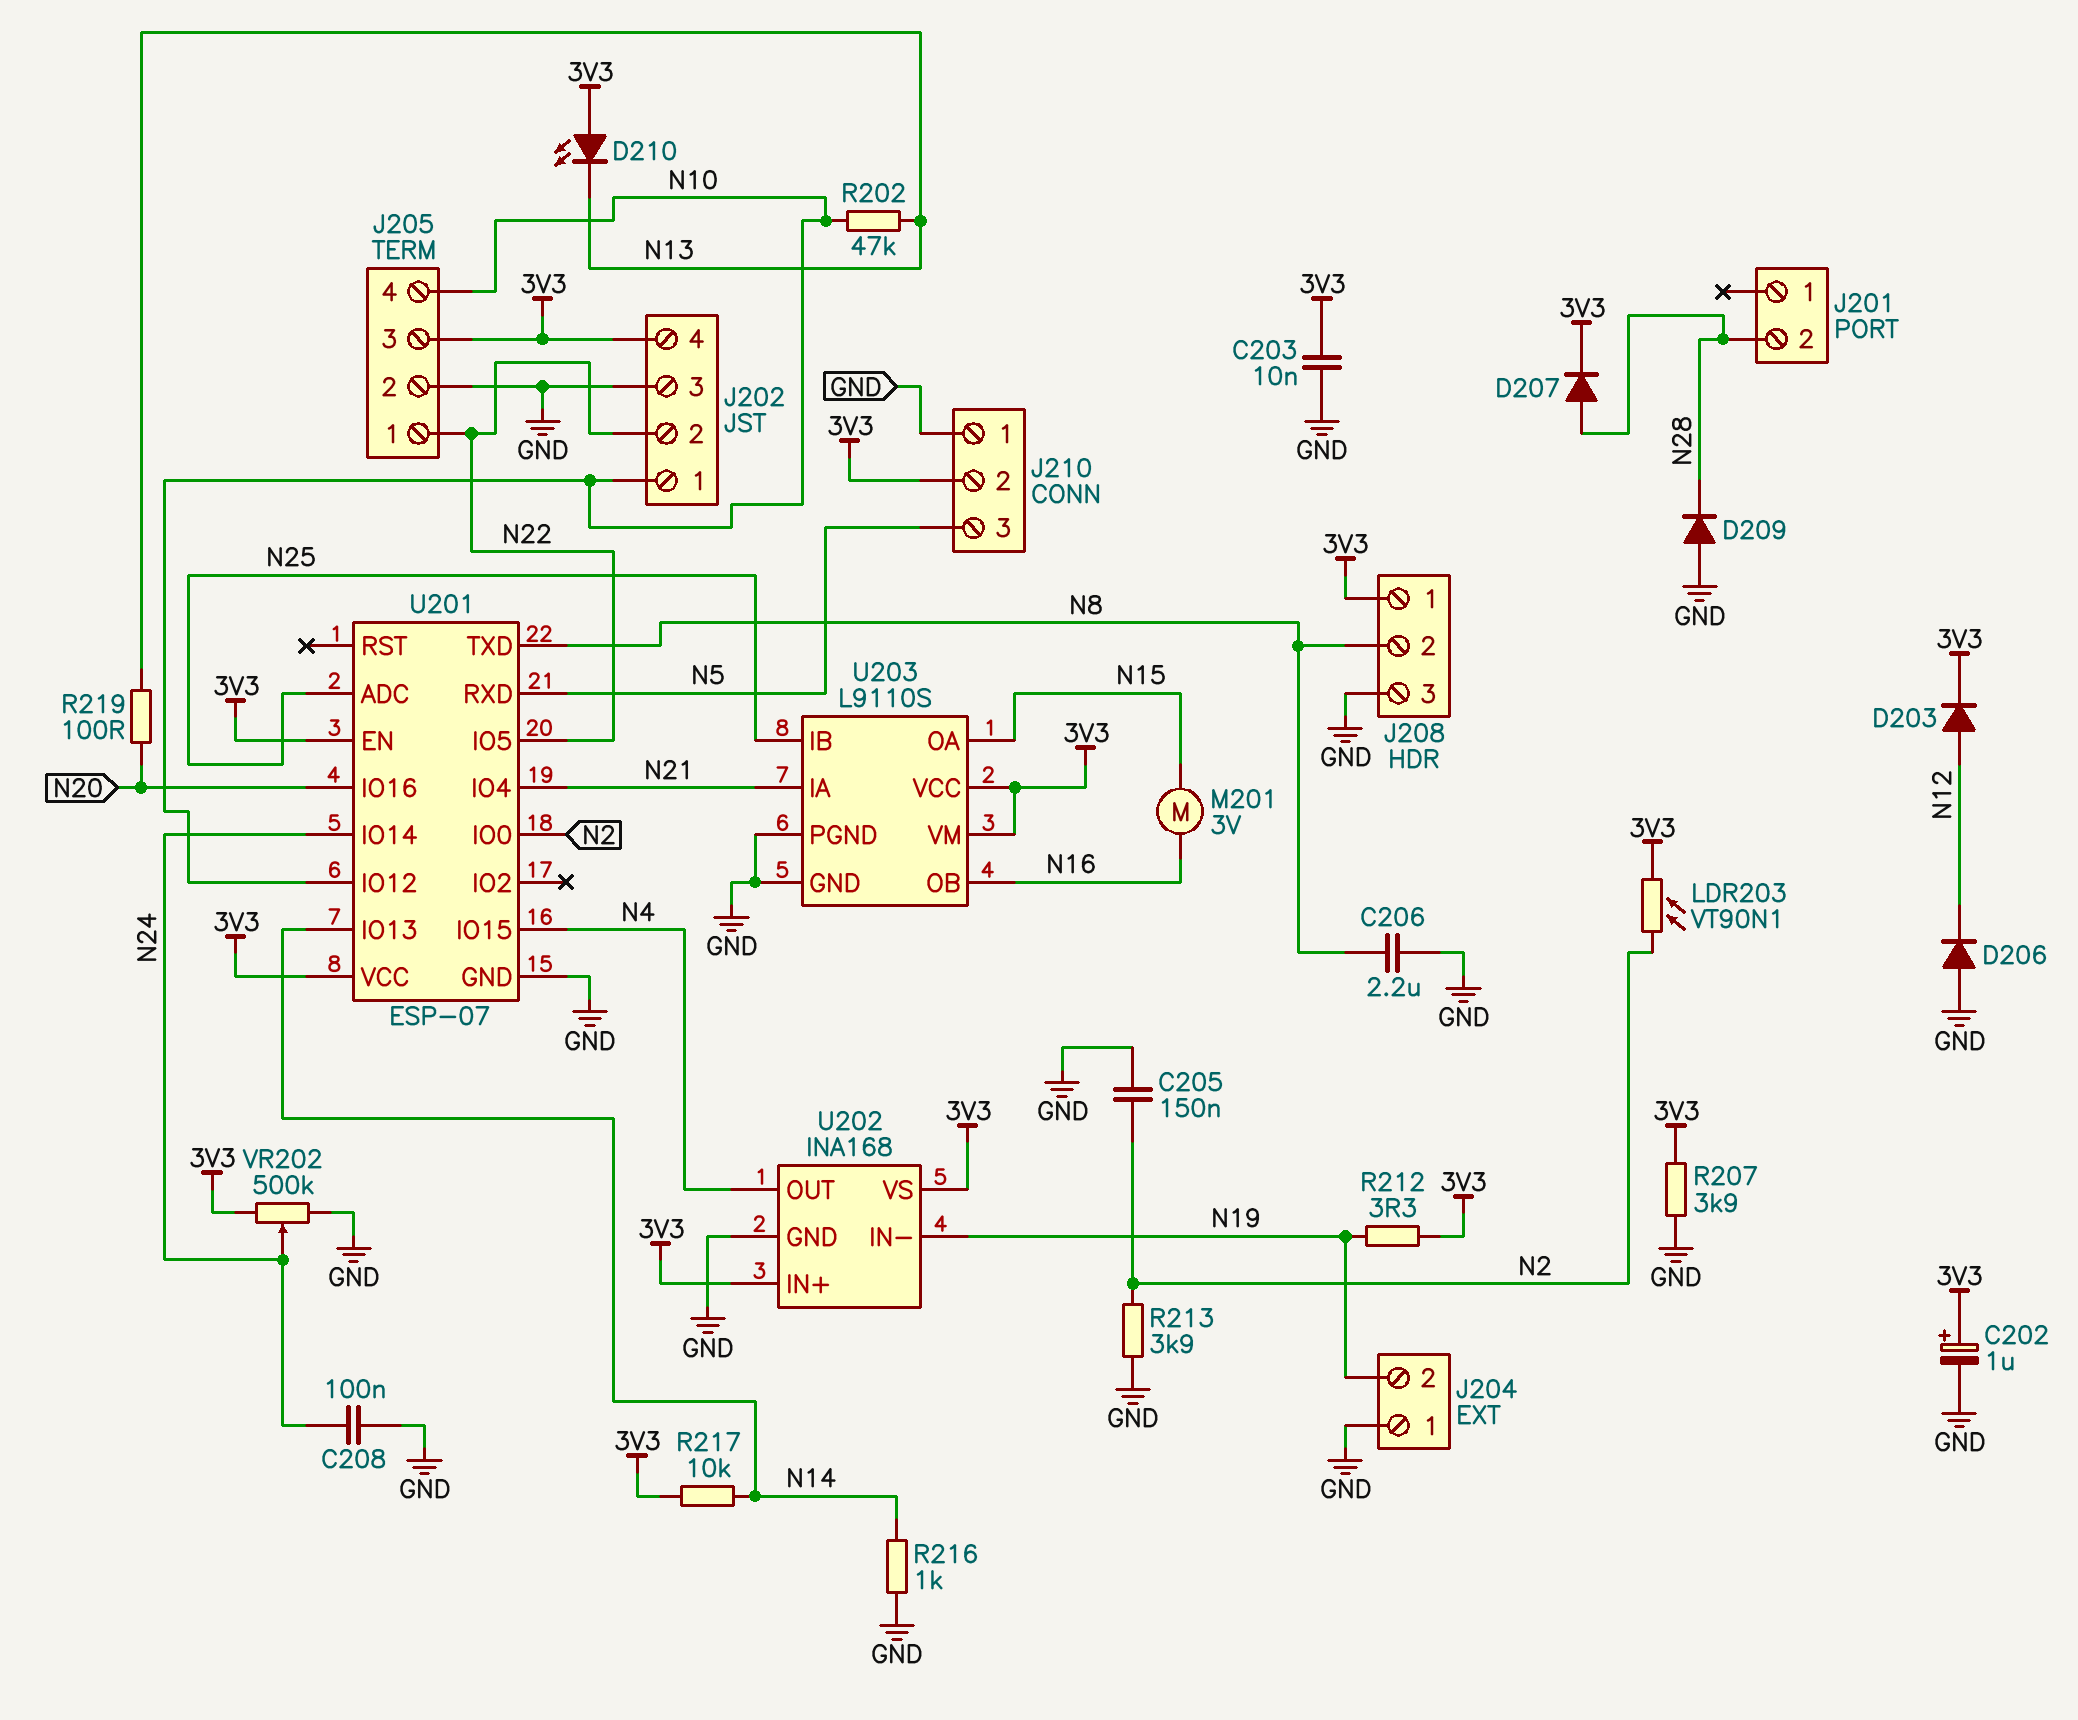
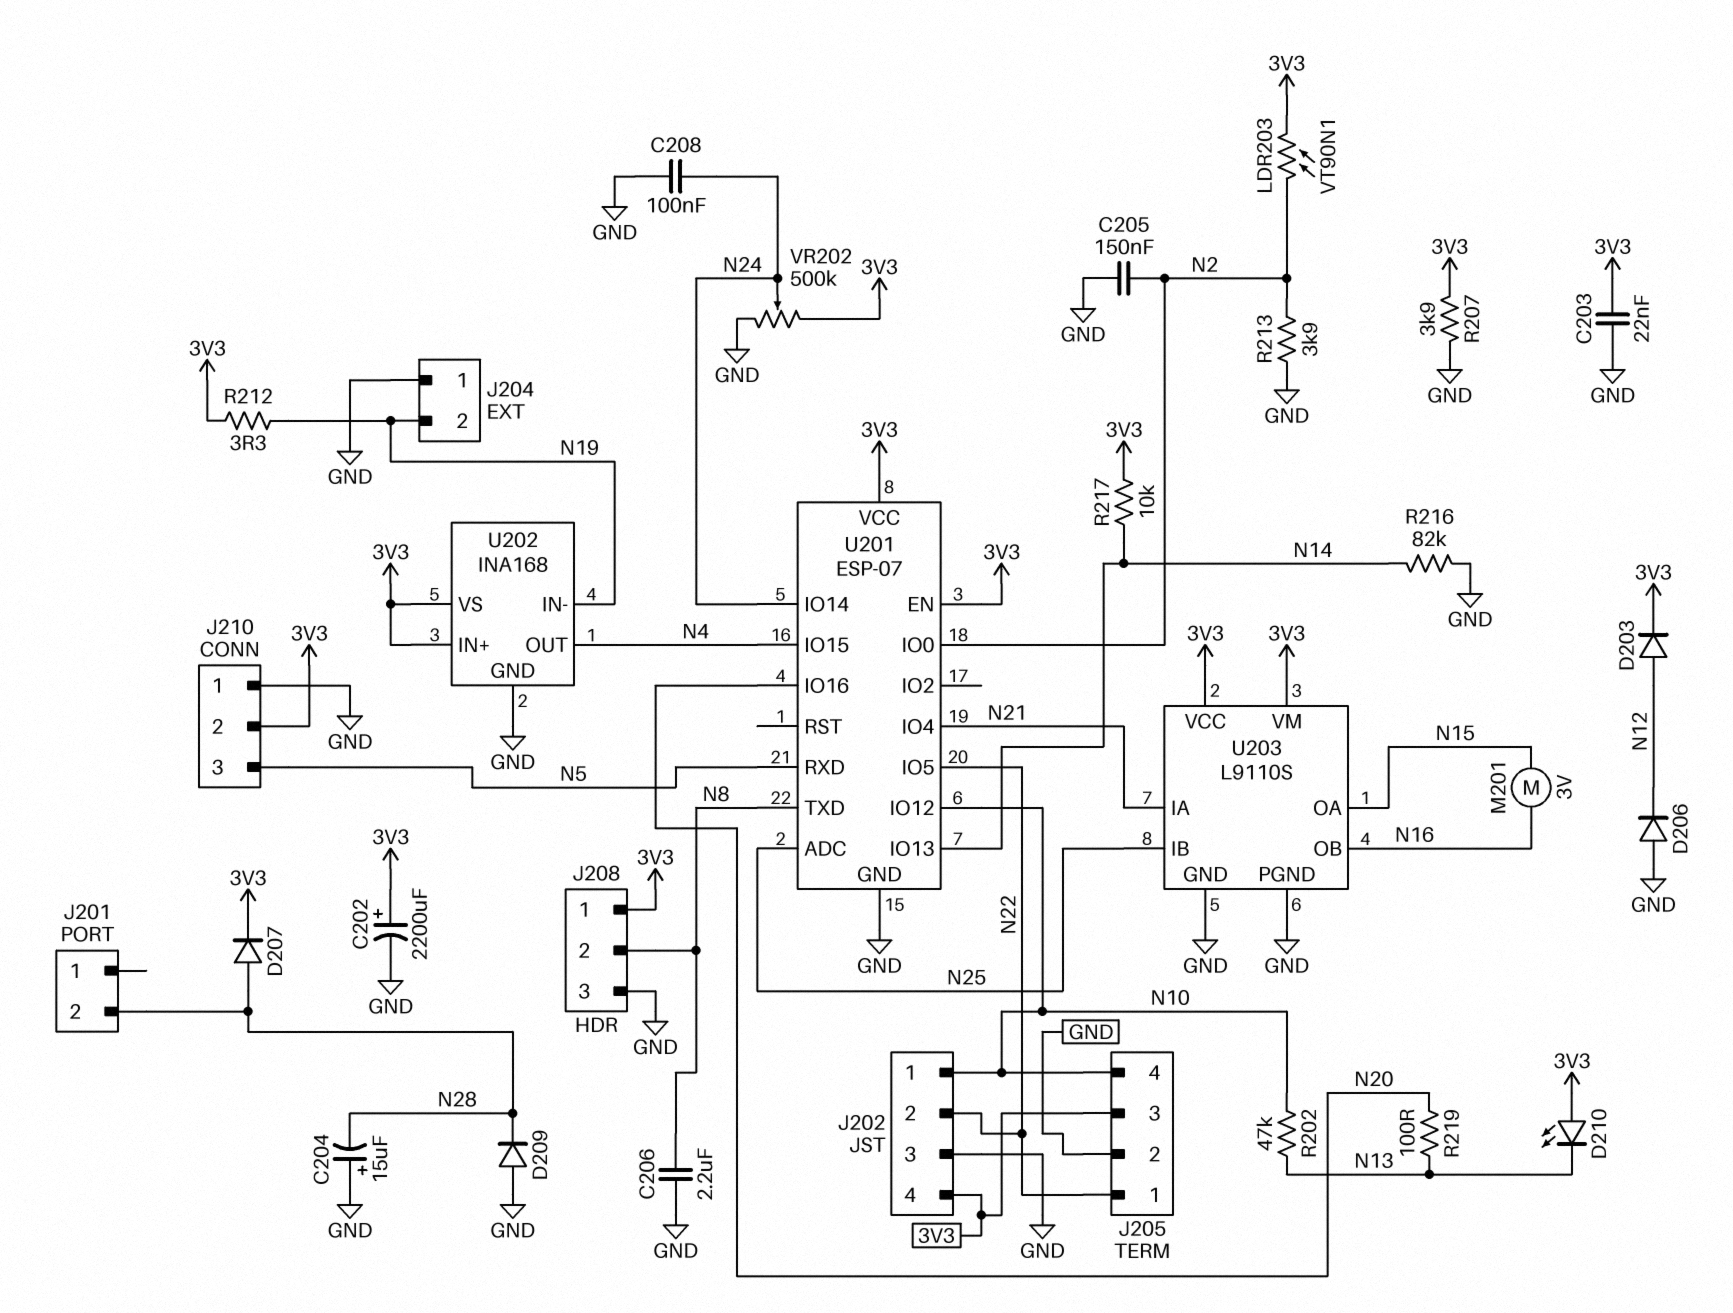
C202: 1uF (plus 3V3, minus GND) -> 2200uF (plus 3V3, minus GND)
C203: 10nF (3V3, GND) -> 22nF (3V3, GND)
C204: none -> 15uF (plus GND, minus N28)
R216: 1k (GND, N14) -> 82k (GND, N14)

